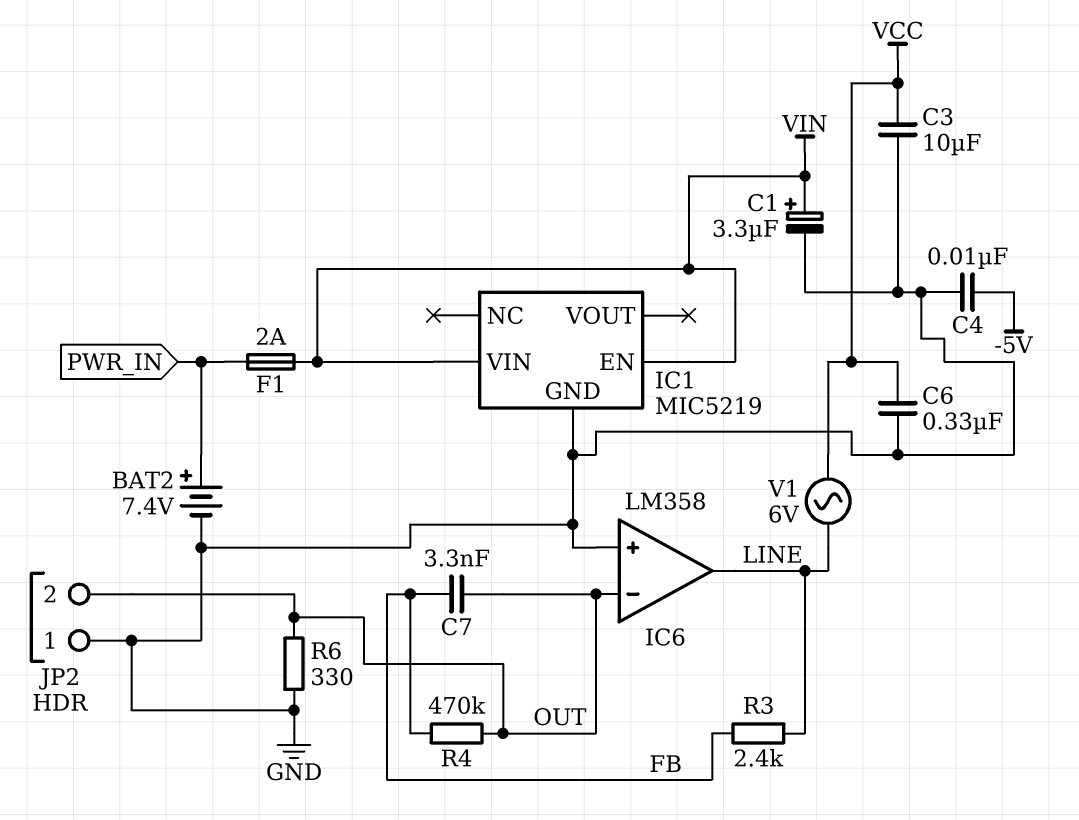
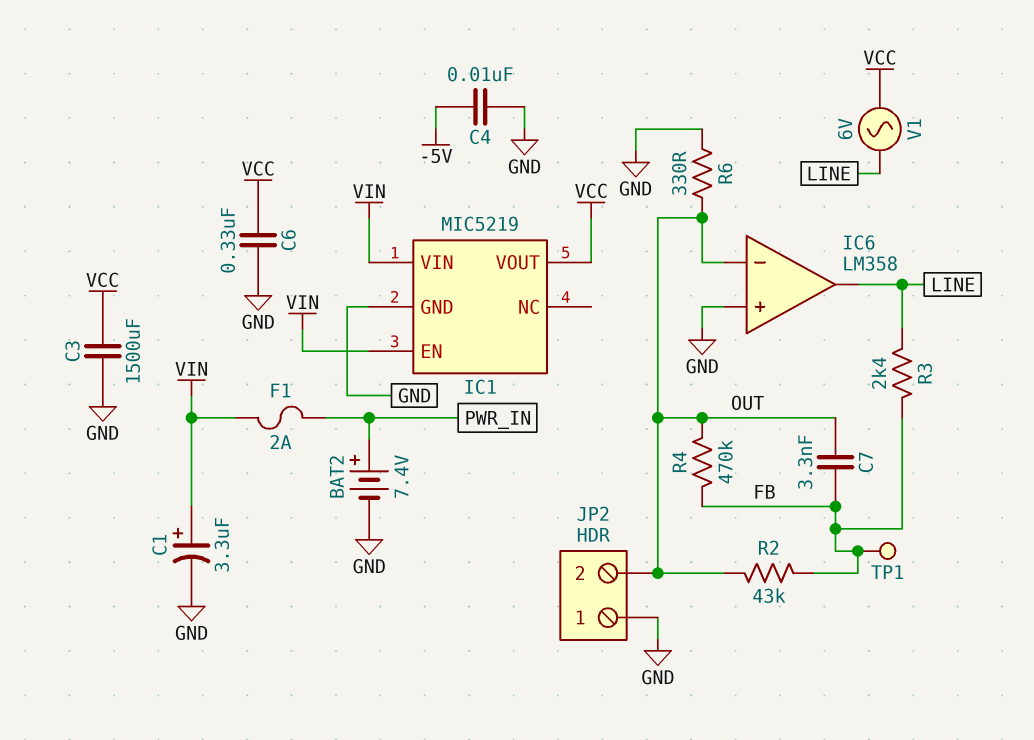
C3: 10uF (GND, VCC) -> 1500uF (GND, VCC)
IC1 pin VOUT: none -> VCC
R2: none -> 43k (FB, OUT)
TP1: none -> test point (FB)

